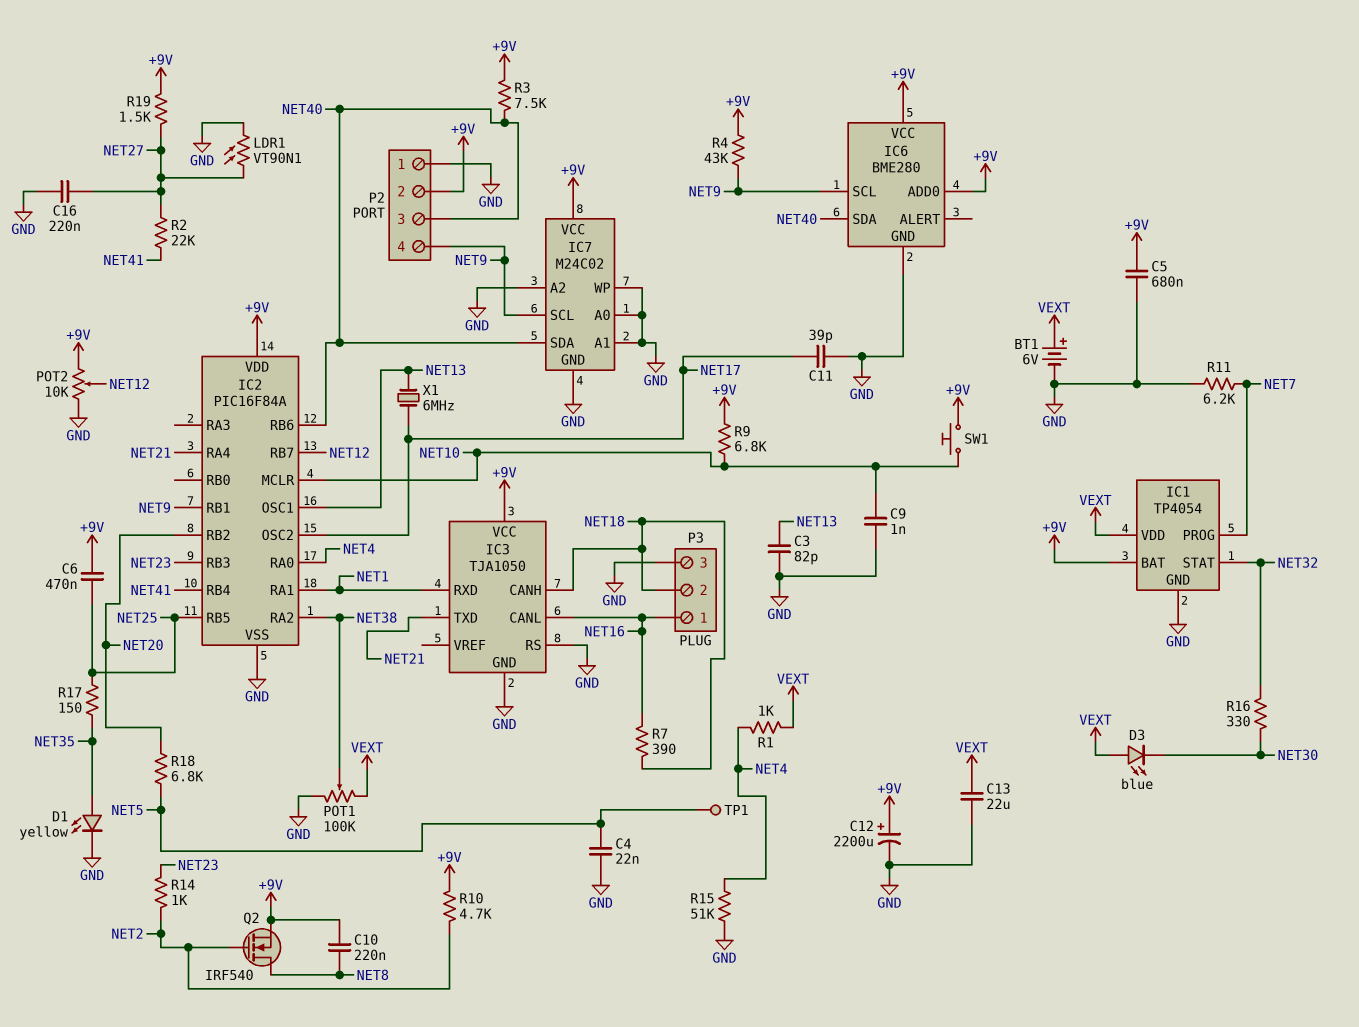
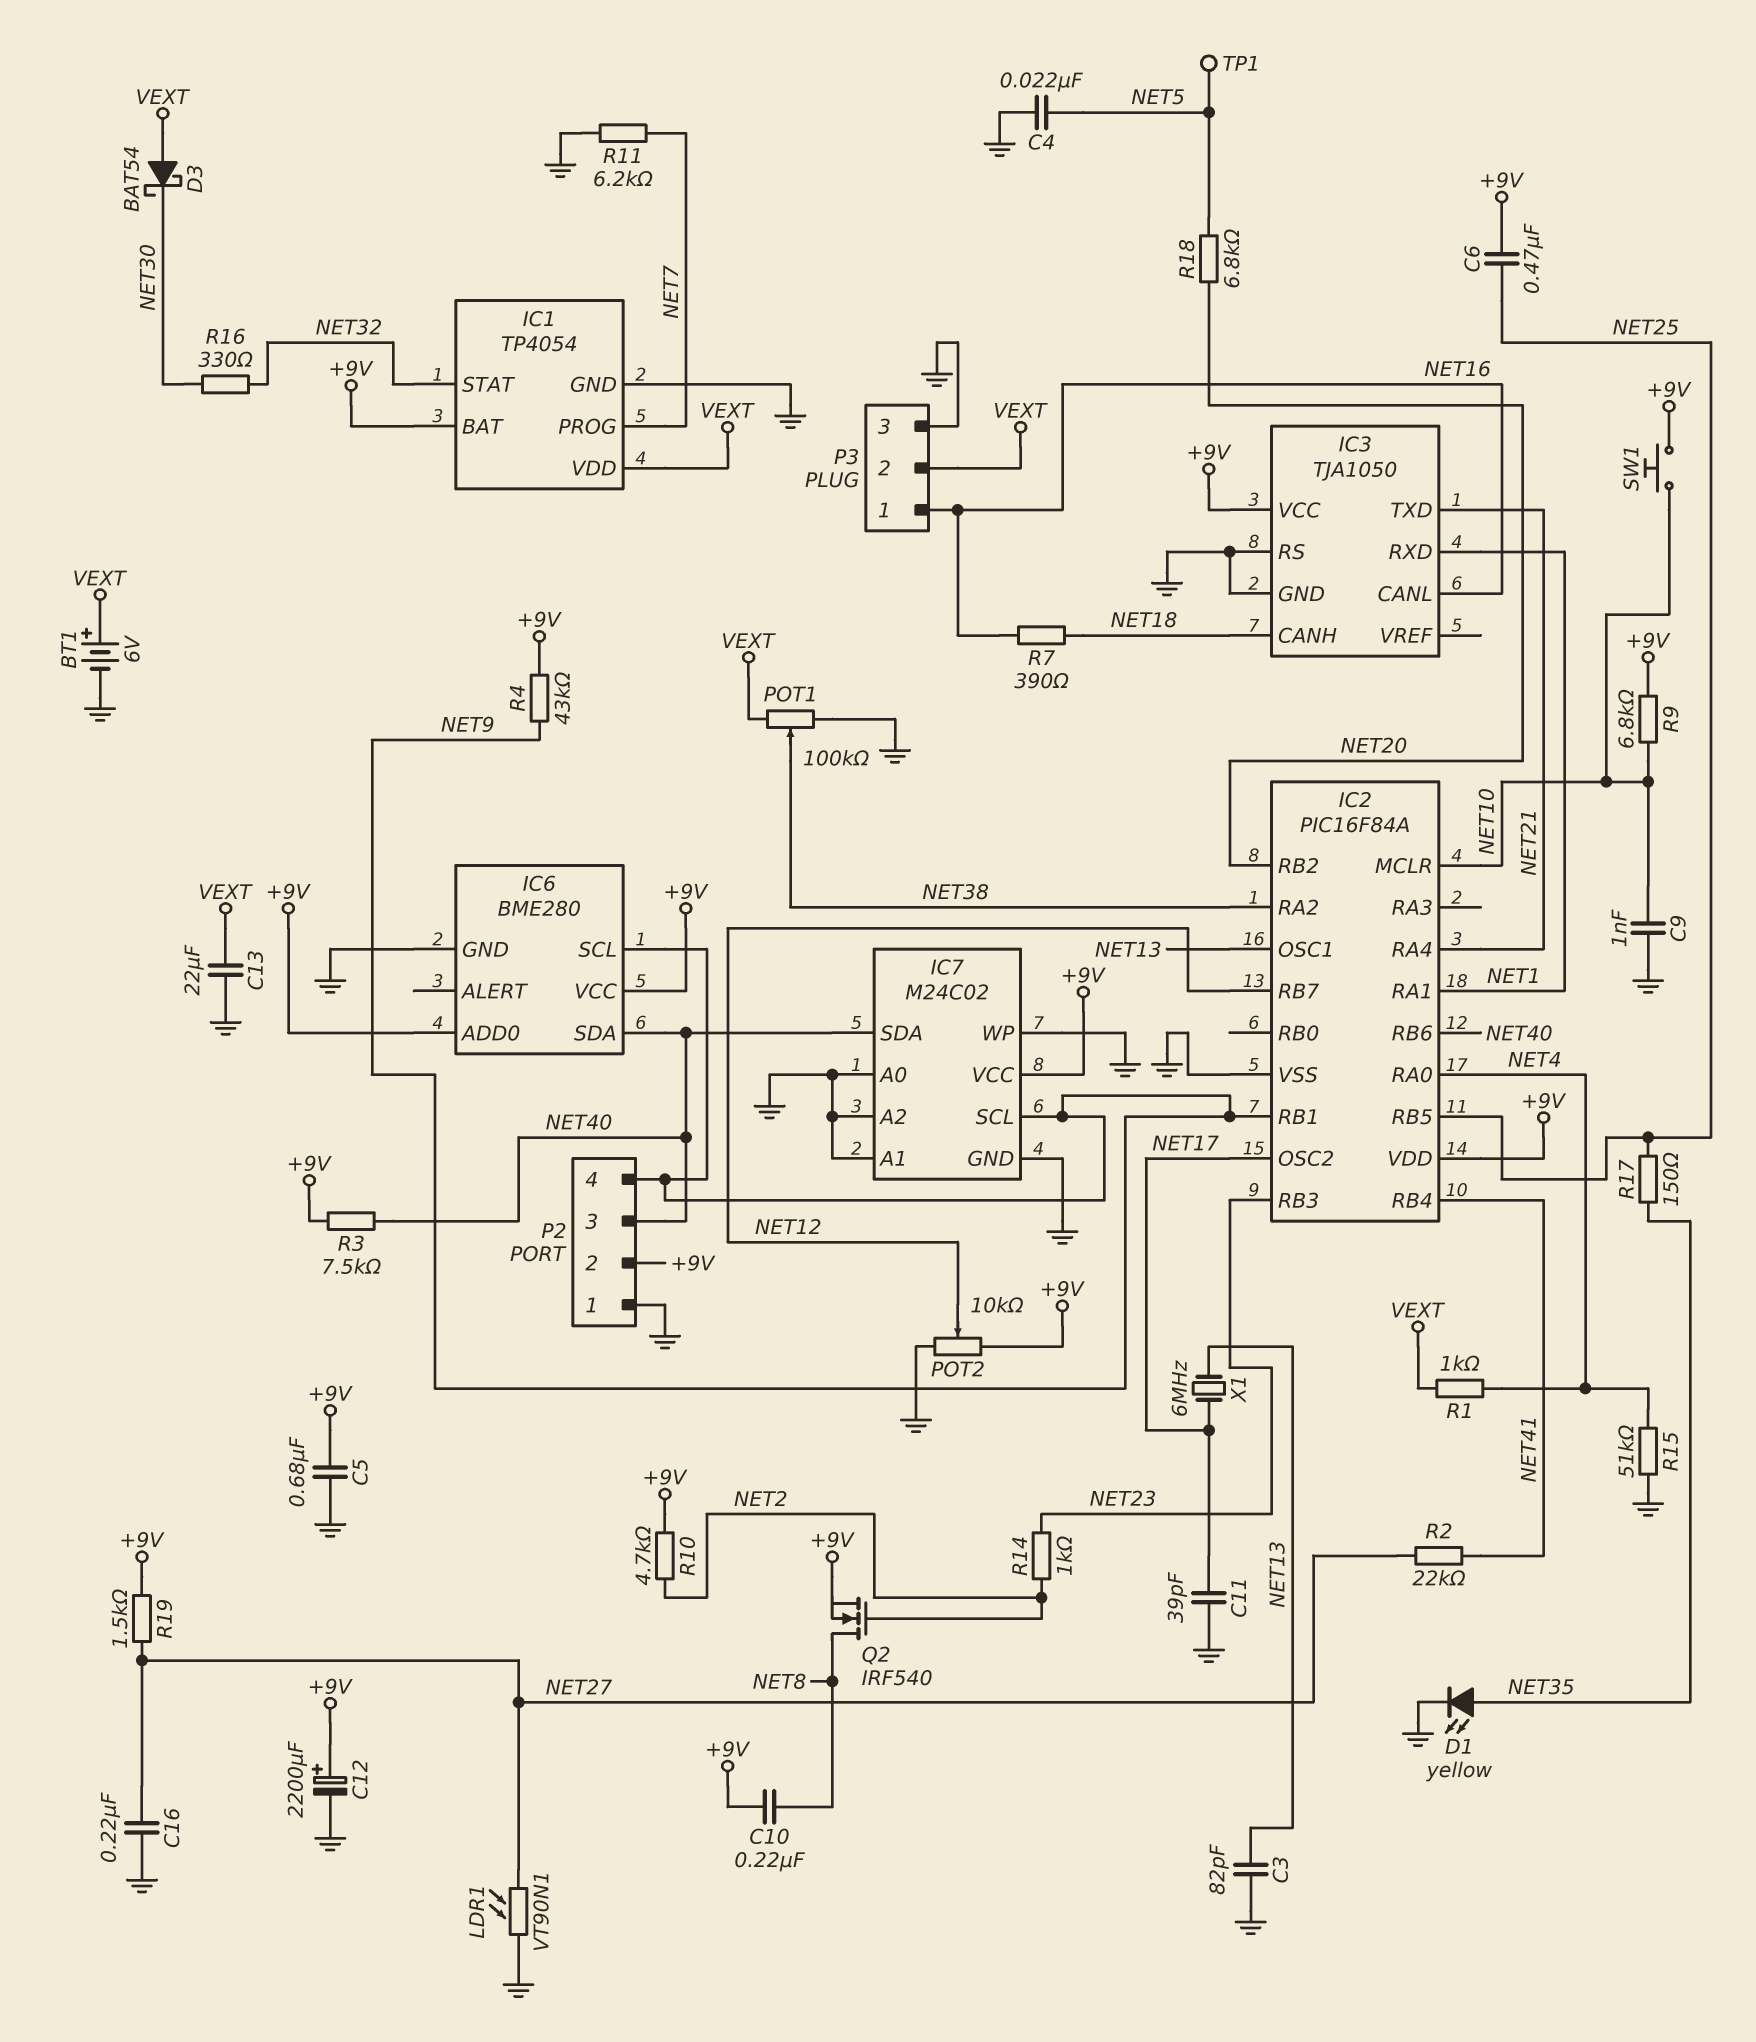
D3: LED blue (A VEXT, K NET30) -> schottky BAT54 (A VEXT, K NET30)
P3 pin 2: NET18 -> VEXT

